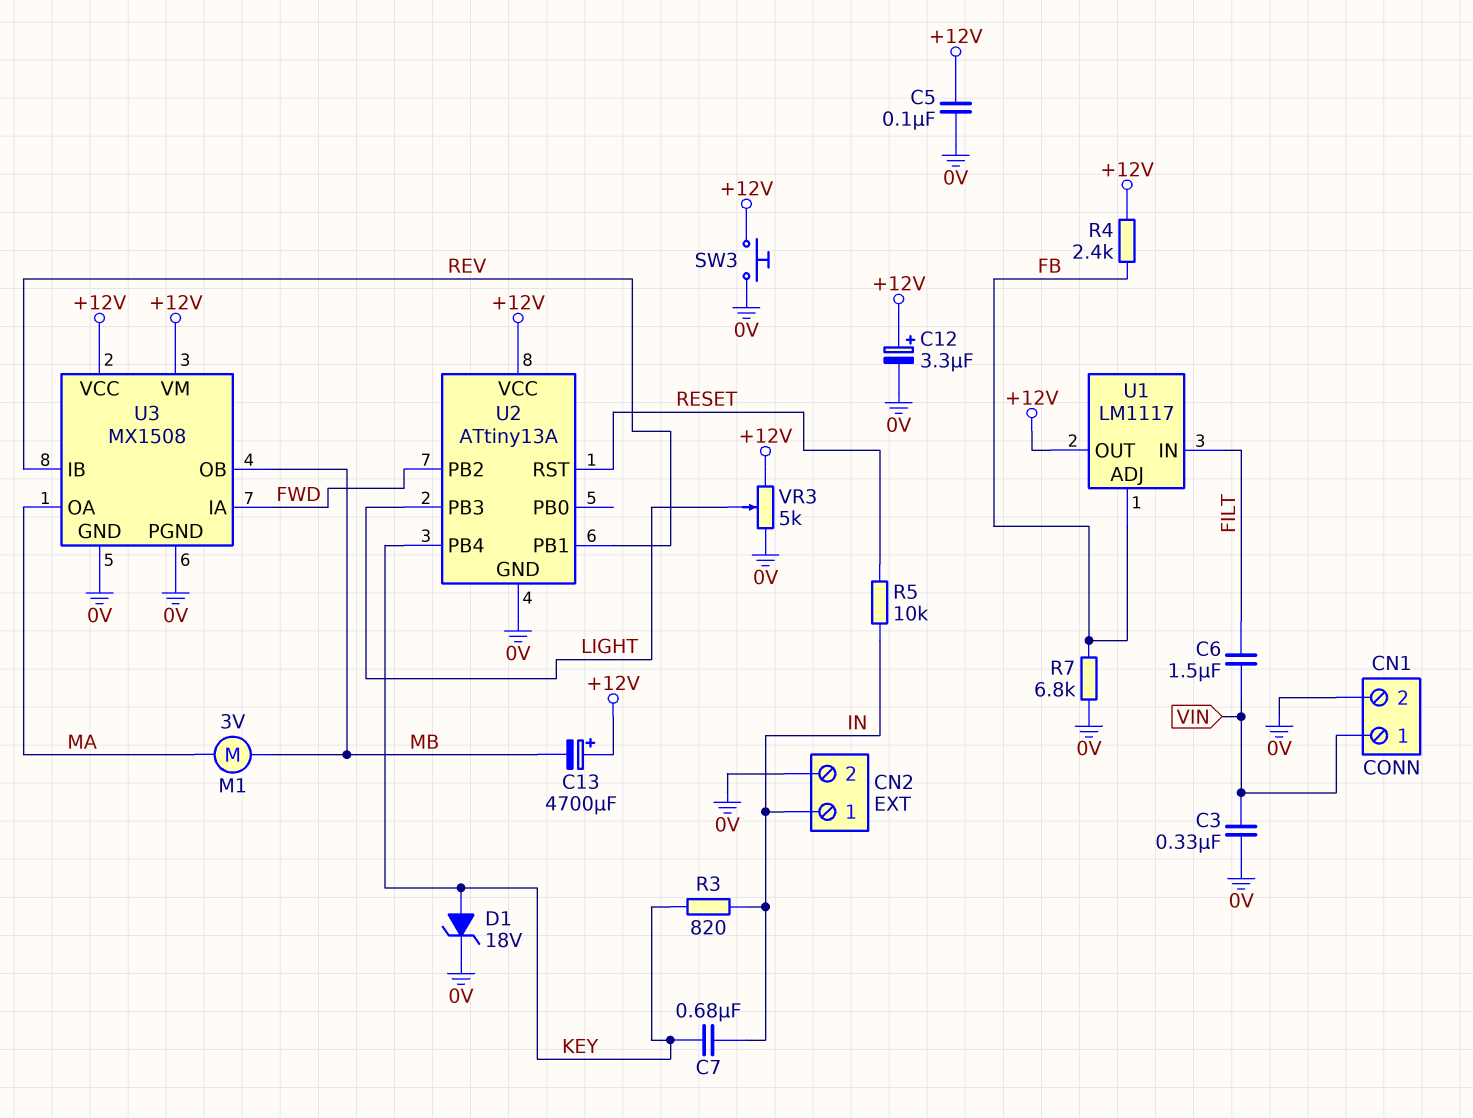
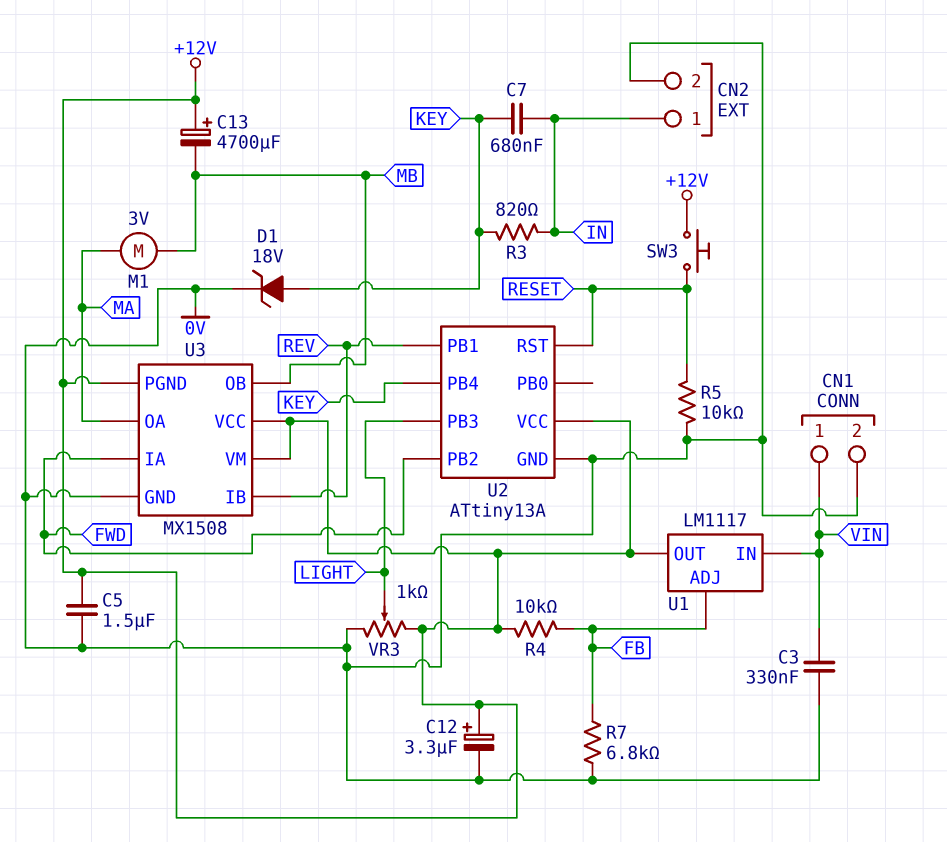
C5: 100nF (+12V, 0V) -> 1.5uF (+12V, 0V)
C6: 1.5uF (FILT, VIN) -> none
R4: 2.4k (+12V, FB) -> 10k (+12V, FB)
R5: 10k (IN, RESET) -> 10k (0V, RESET)
SW3: button (+12V, 0V) -> button (+12V, RESET)
U1 pin IN: FILT -> VIN
U3 pin PGND: 0V -> +12V
VR3: 5k (+12V, 0V, wiper LIGHT) -> 1k (+12V, 0V, wiper LIGHT)

